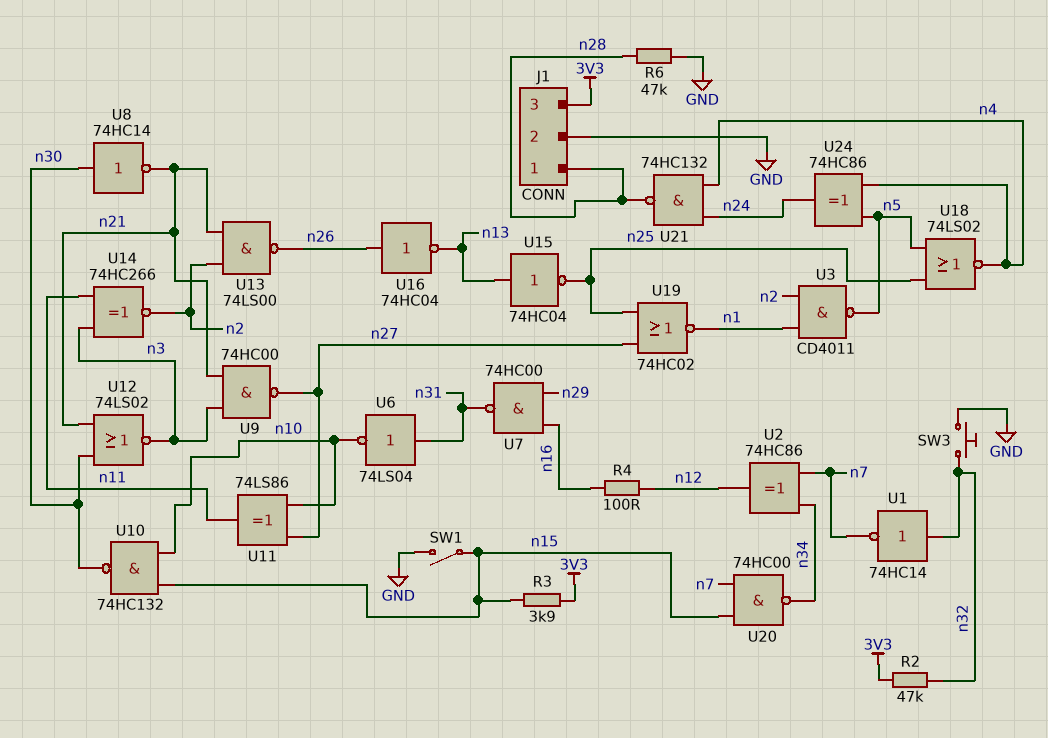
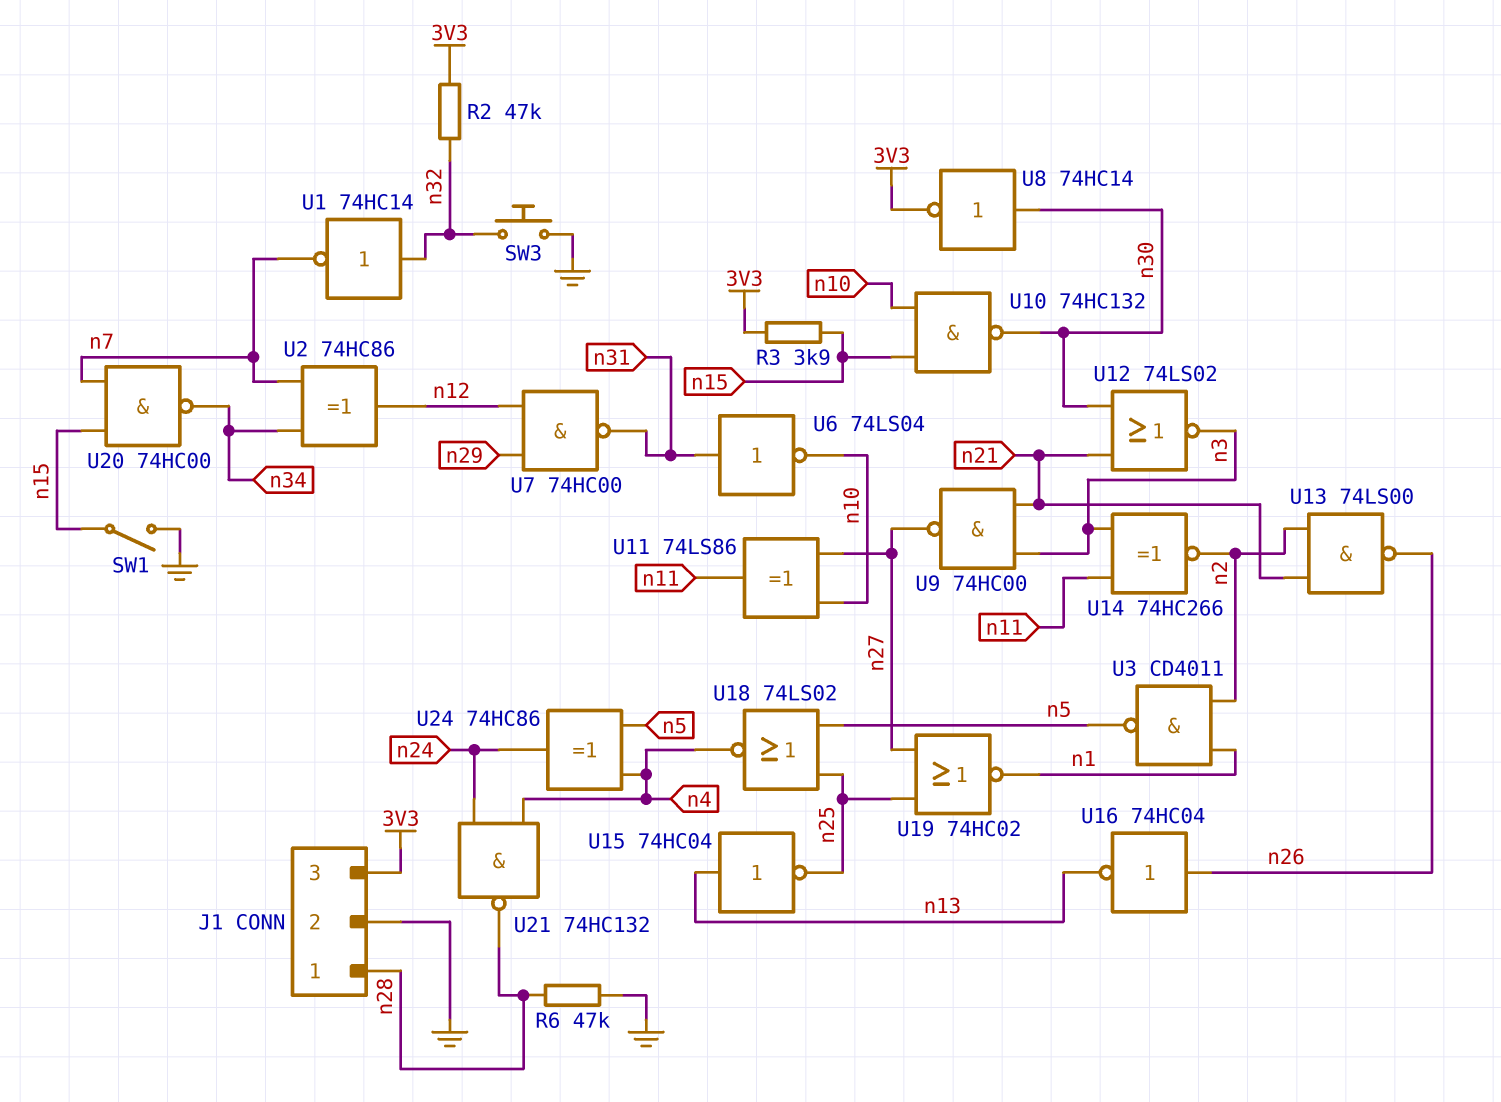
R4: 100 (n12, n16) -> none
U7: NAND 74HC00 (in n16, in n29, out n31) -> NAND 74HC00 (in n12, in n29, out n31)
U8: NOT 74HC14 (in n30, out n21) -> NOT 74HC14 (in n30, out 3V3)

